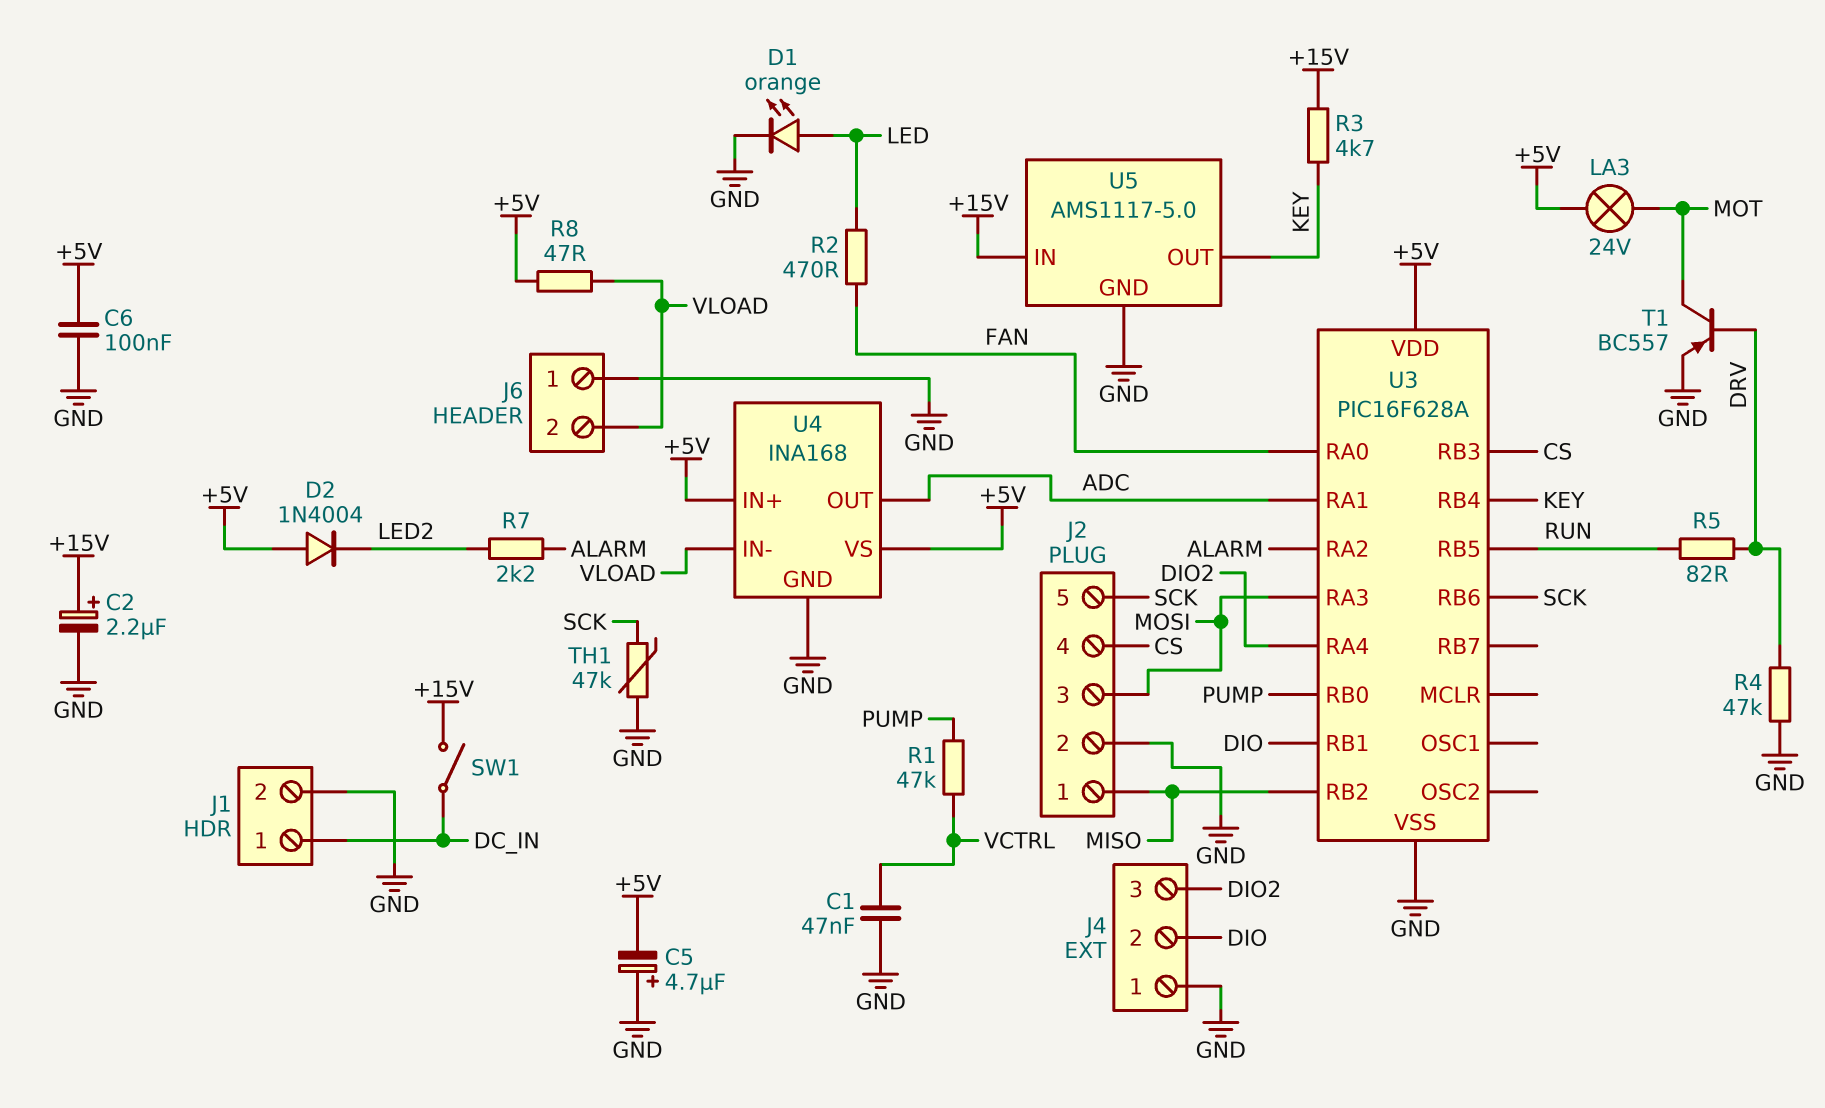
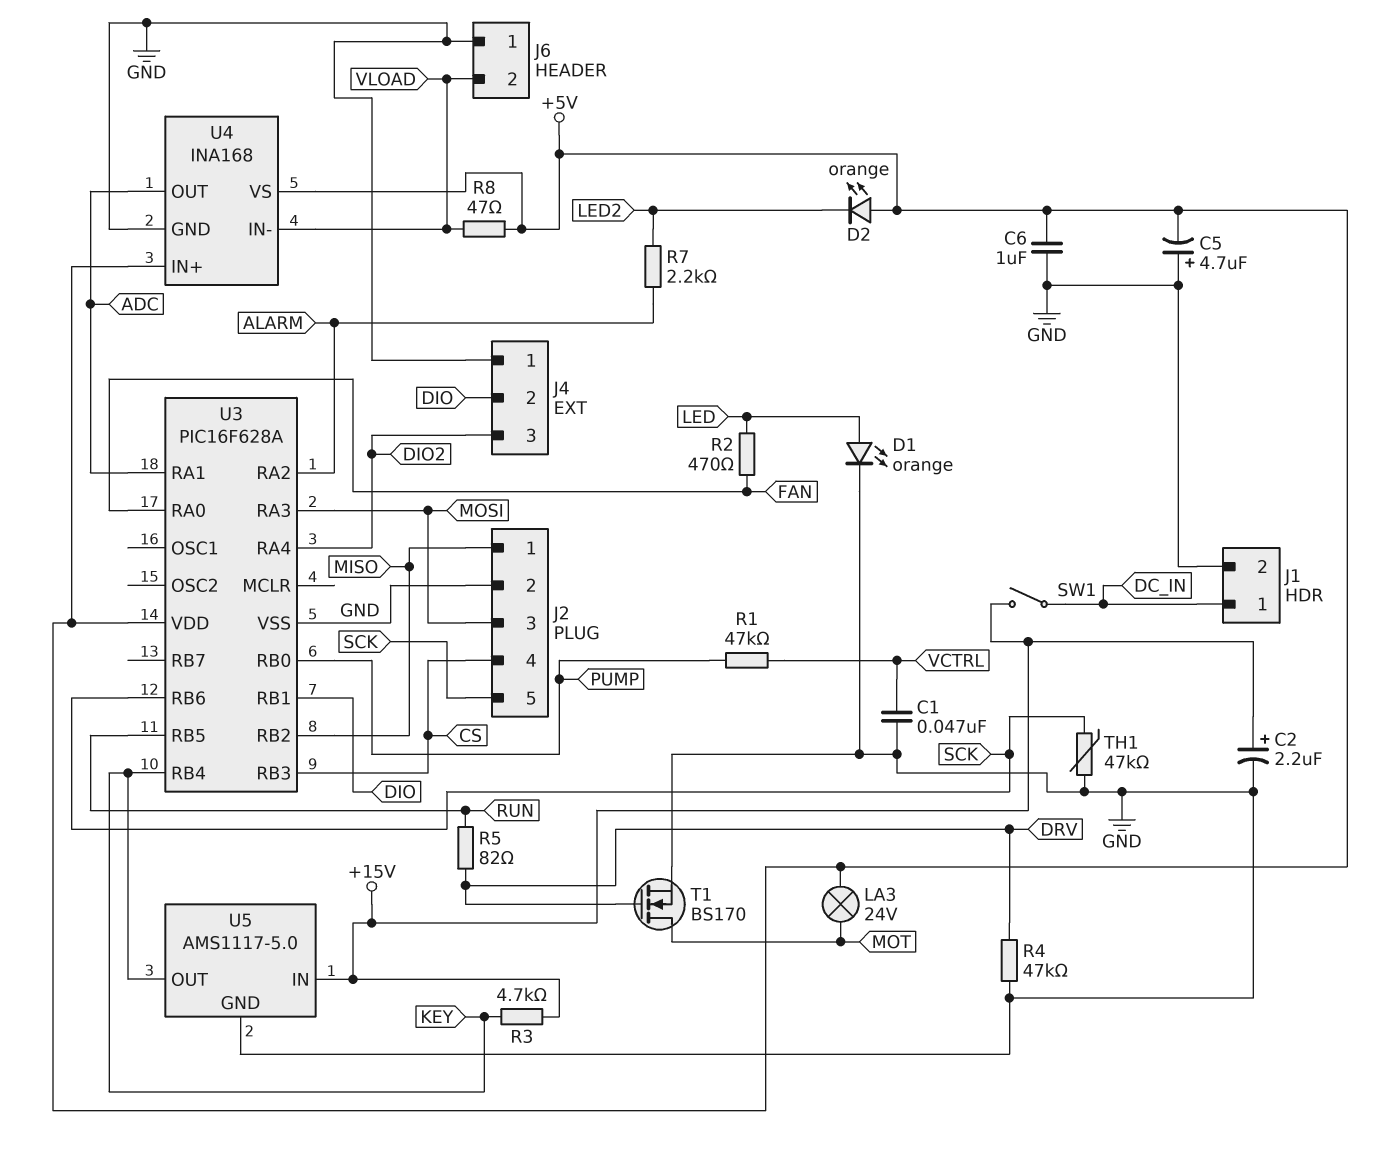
C6: 100nF (+5V, GND) -> 1uF (+5V, GND)
D2: diode 1N4004 (A +5V, K LED2) -> LED orange (A +5V, K LED2)
T1: PNP BC557 (B DRV, C MOT, E GND) -> NMOS BS170 (G DRV, D MOT, S GND)

